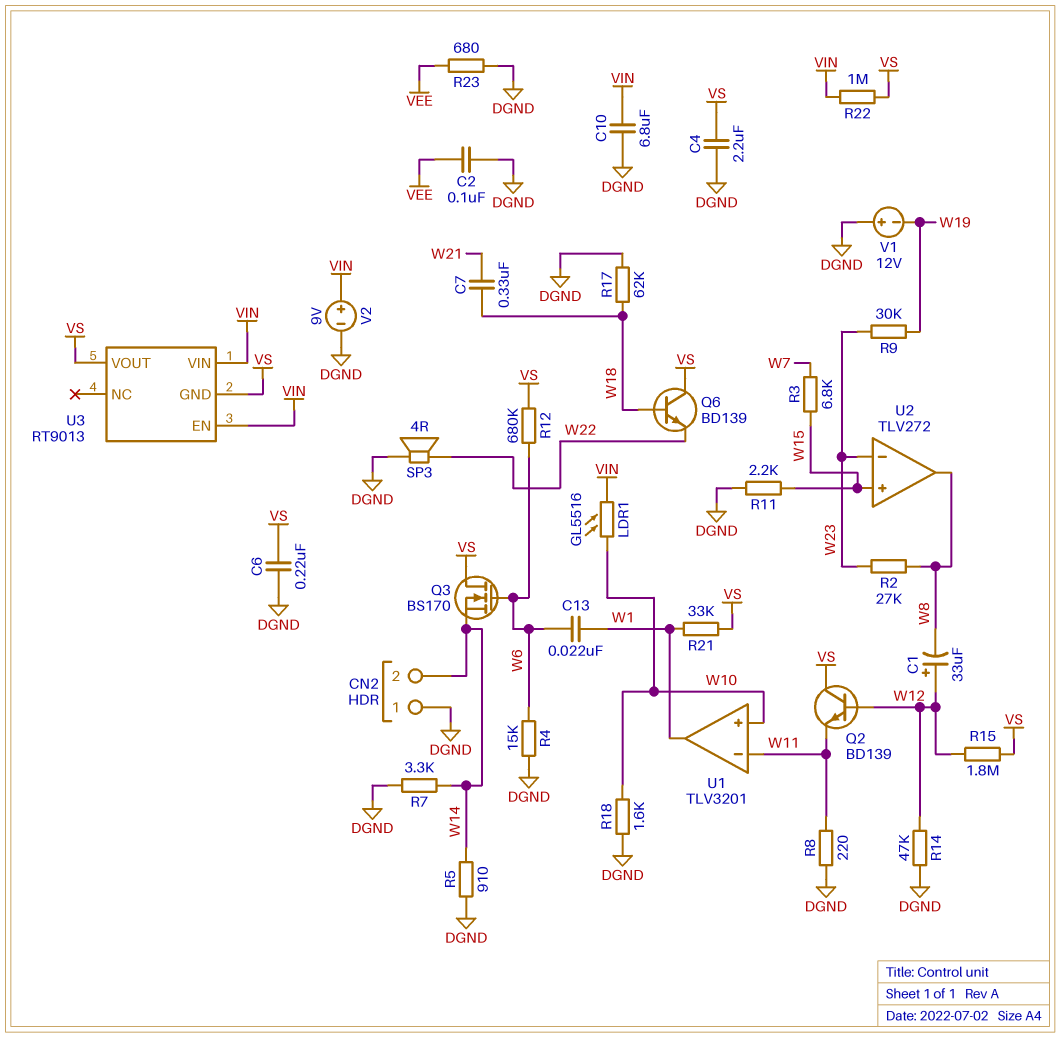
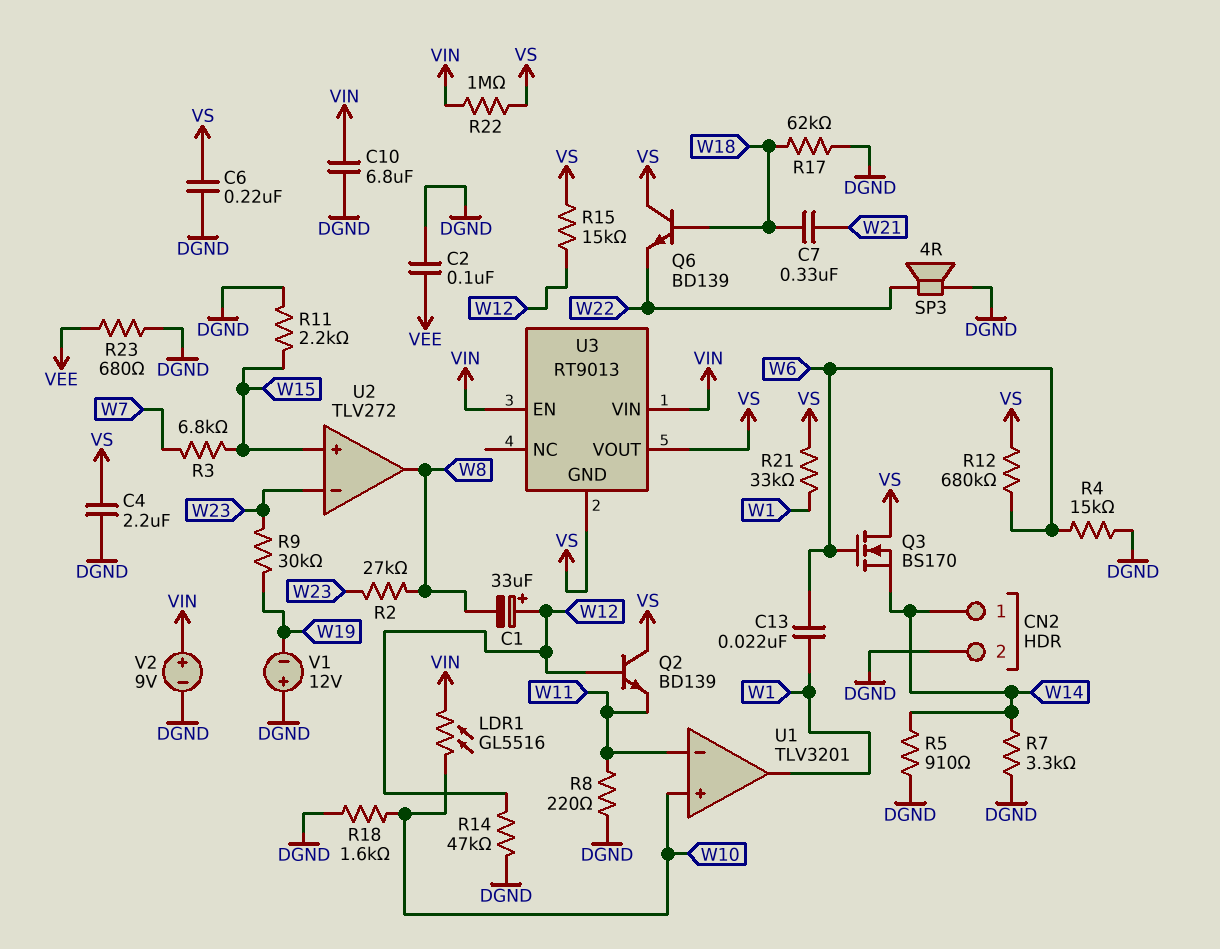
CN2 pin 1: DGND -> W14
CN2 pin 2: W14 -> DGND
R15: 1.8M (VS, W12) -> 15k (VS, W12)

